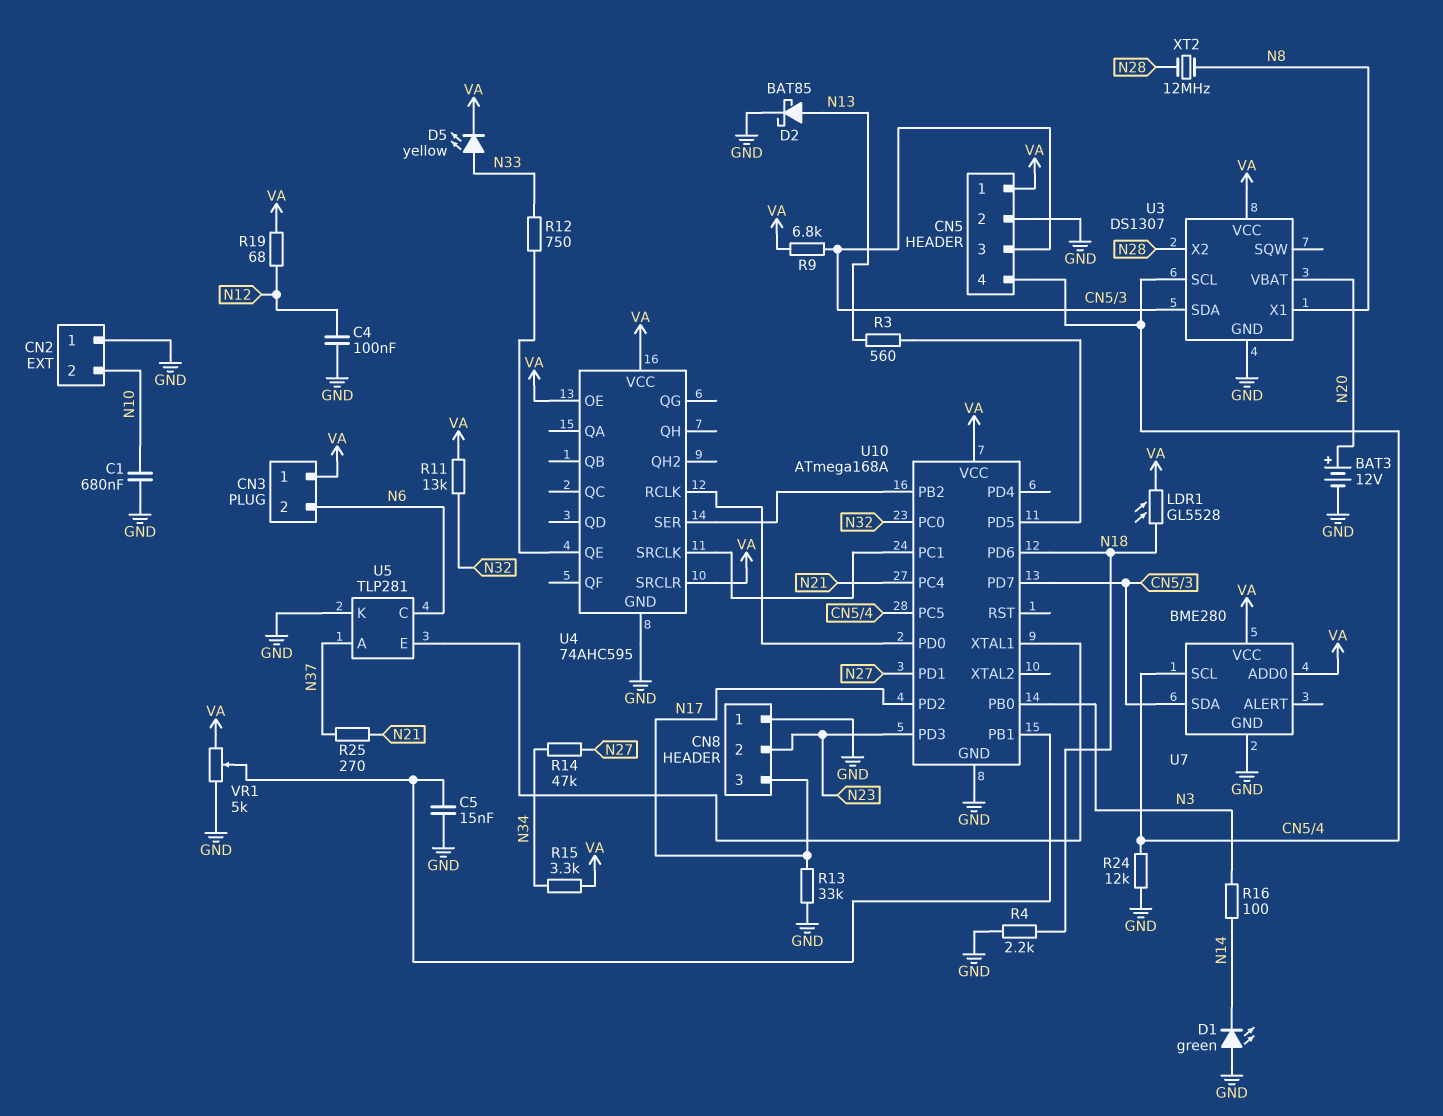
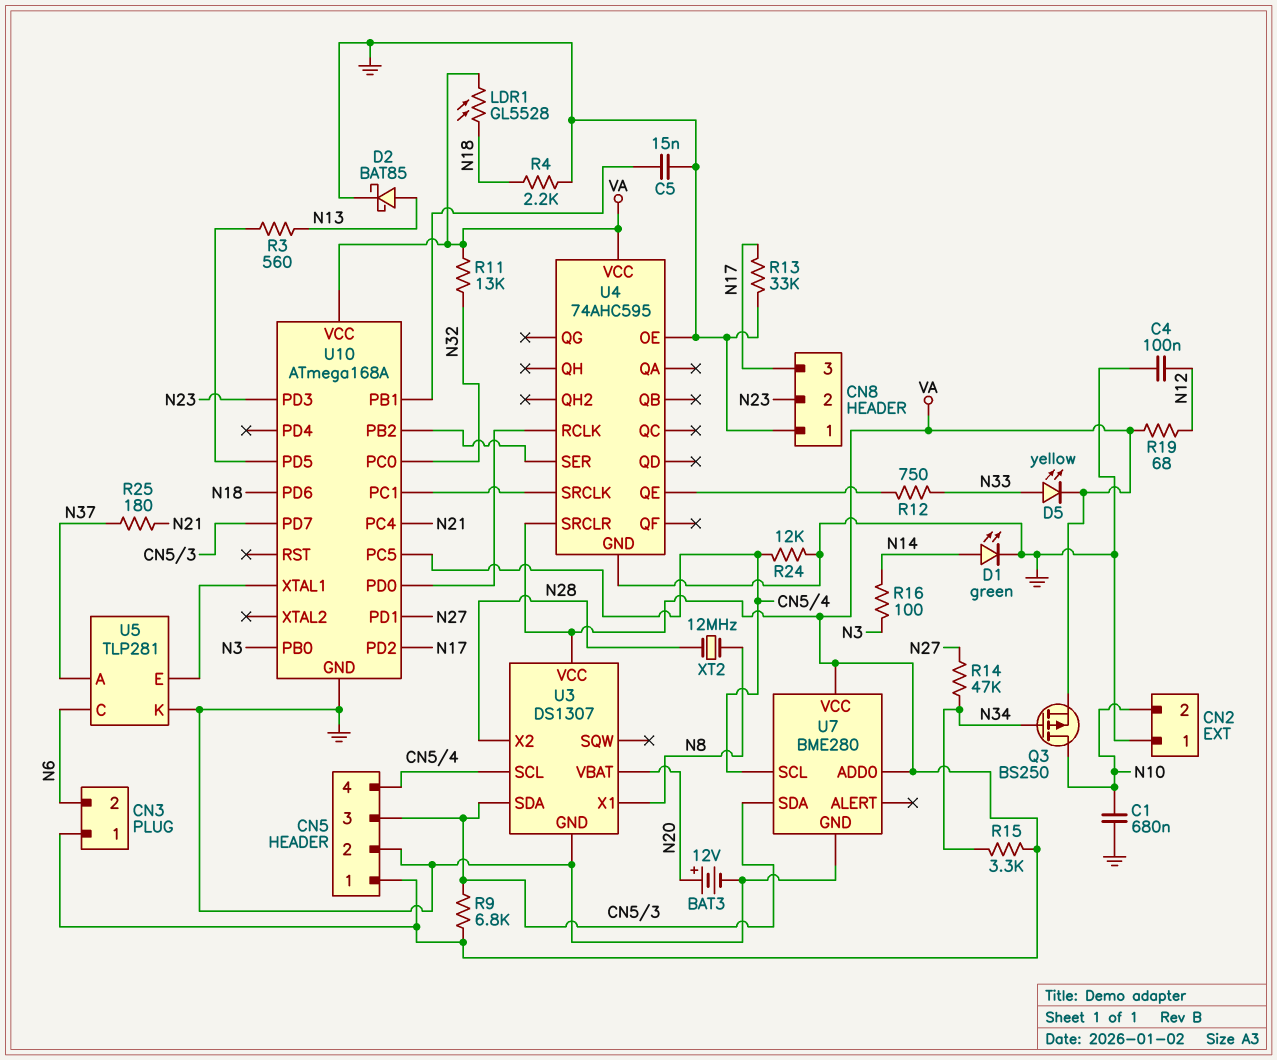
D1: LED green (A GND, K N14) -> LED green (A N14, K GND)
Q3: none -> PMOS BS250 (G N34, D N10, S VA)
R25: 270 (N21, N37) -> 180 (N21, N37)
U4 pin OE: VA -> GND
VR1: 5k (GND, VA, wiper U10/PB1) -> none

